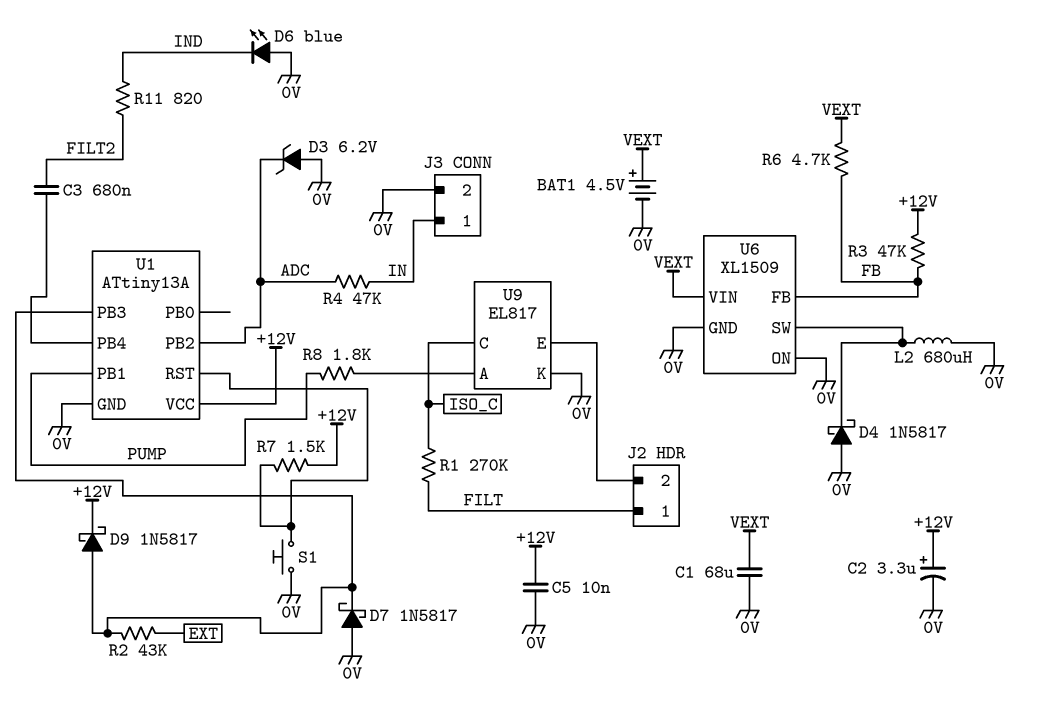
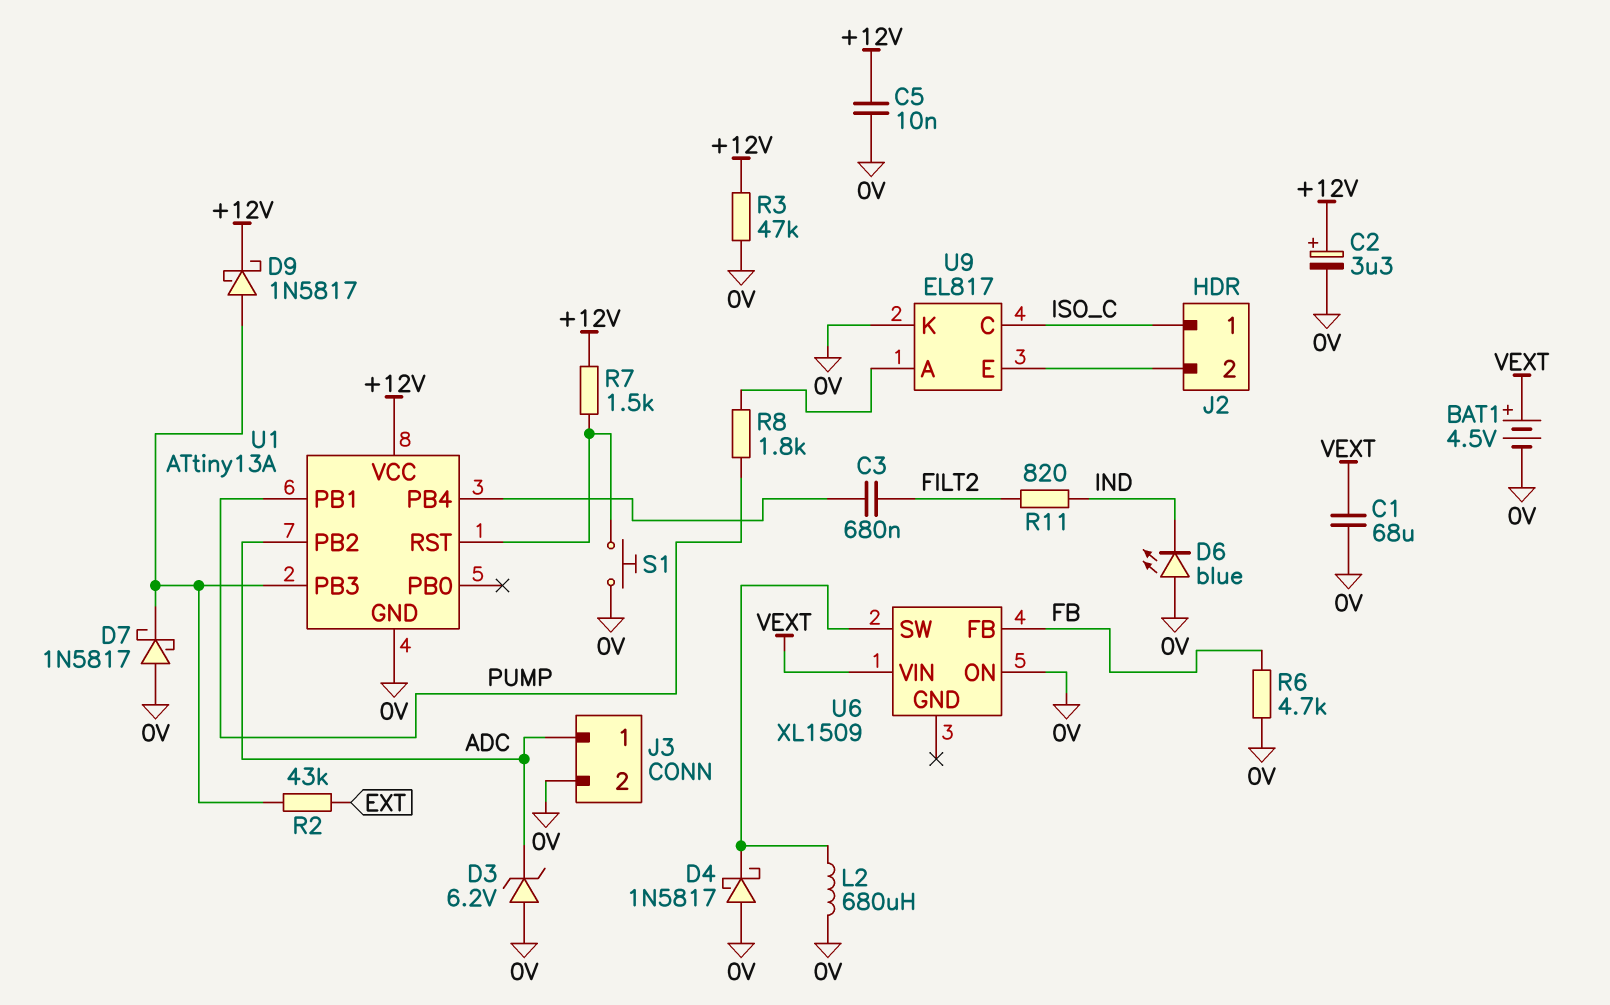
J2 pin 1: FILT -> ISO_C
J3 pin 1: IN -> ADC
R1: 270k (FILT, ISO_C) -> none
R3: 47k (+12V, FB) -> 47k (+12V, 0V)
R4: 47k (ADC, IN) -> none
R6: 4.7k (FB, VEXT) -> 4.7k (0V, FB)
U6 pin GND: 0V -> none

